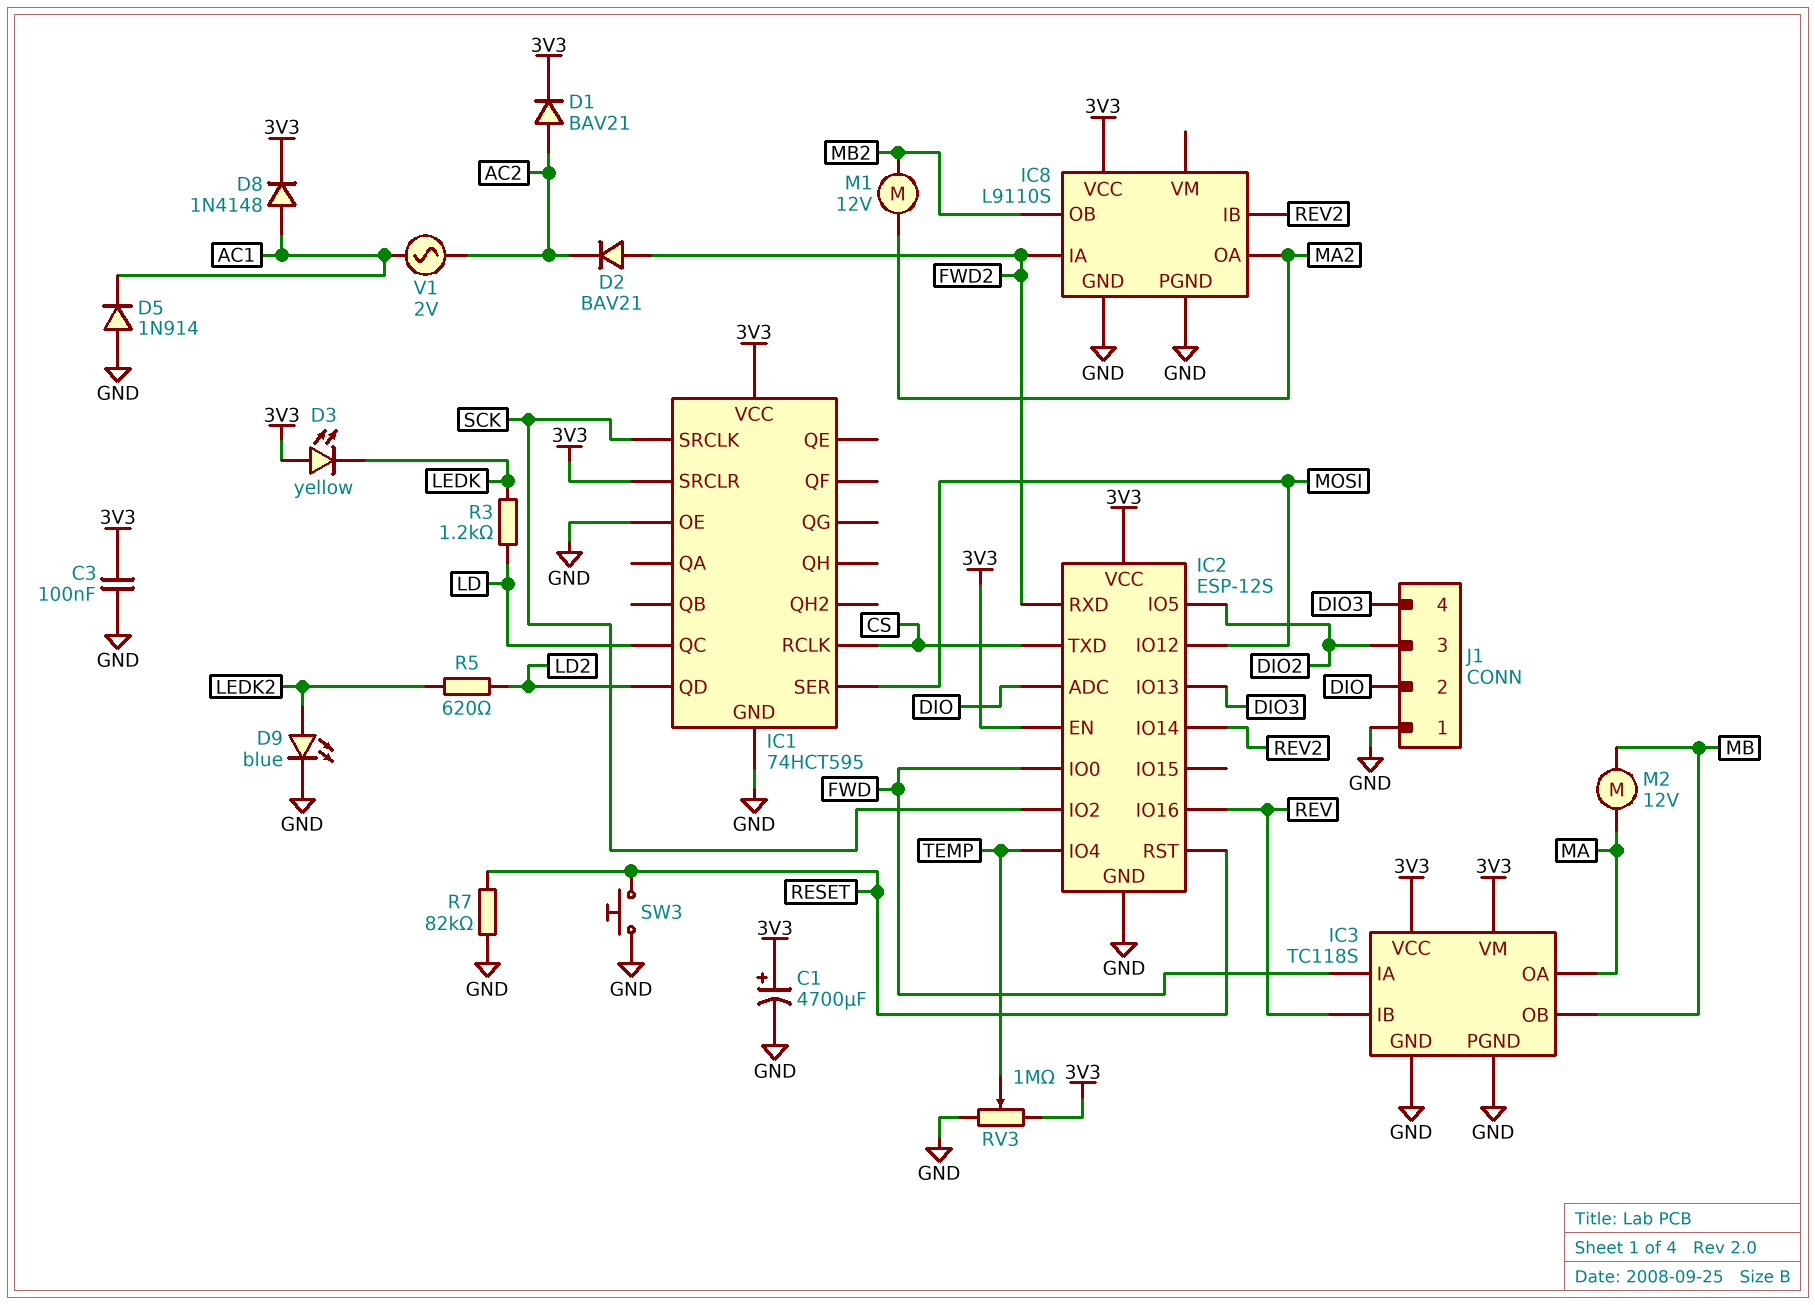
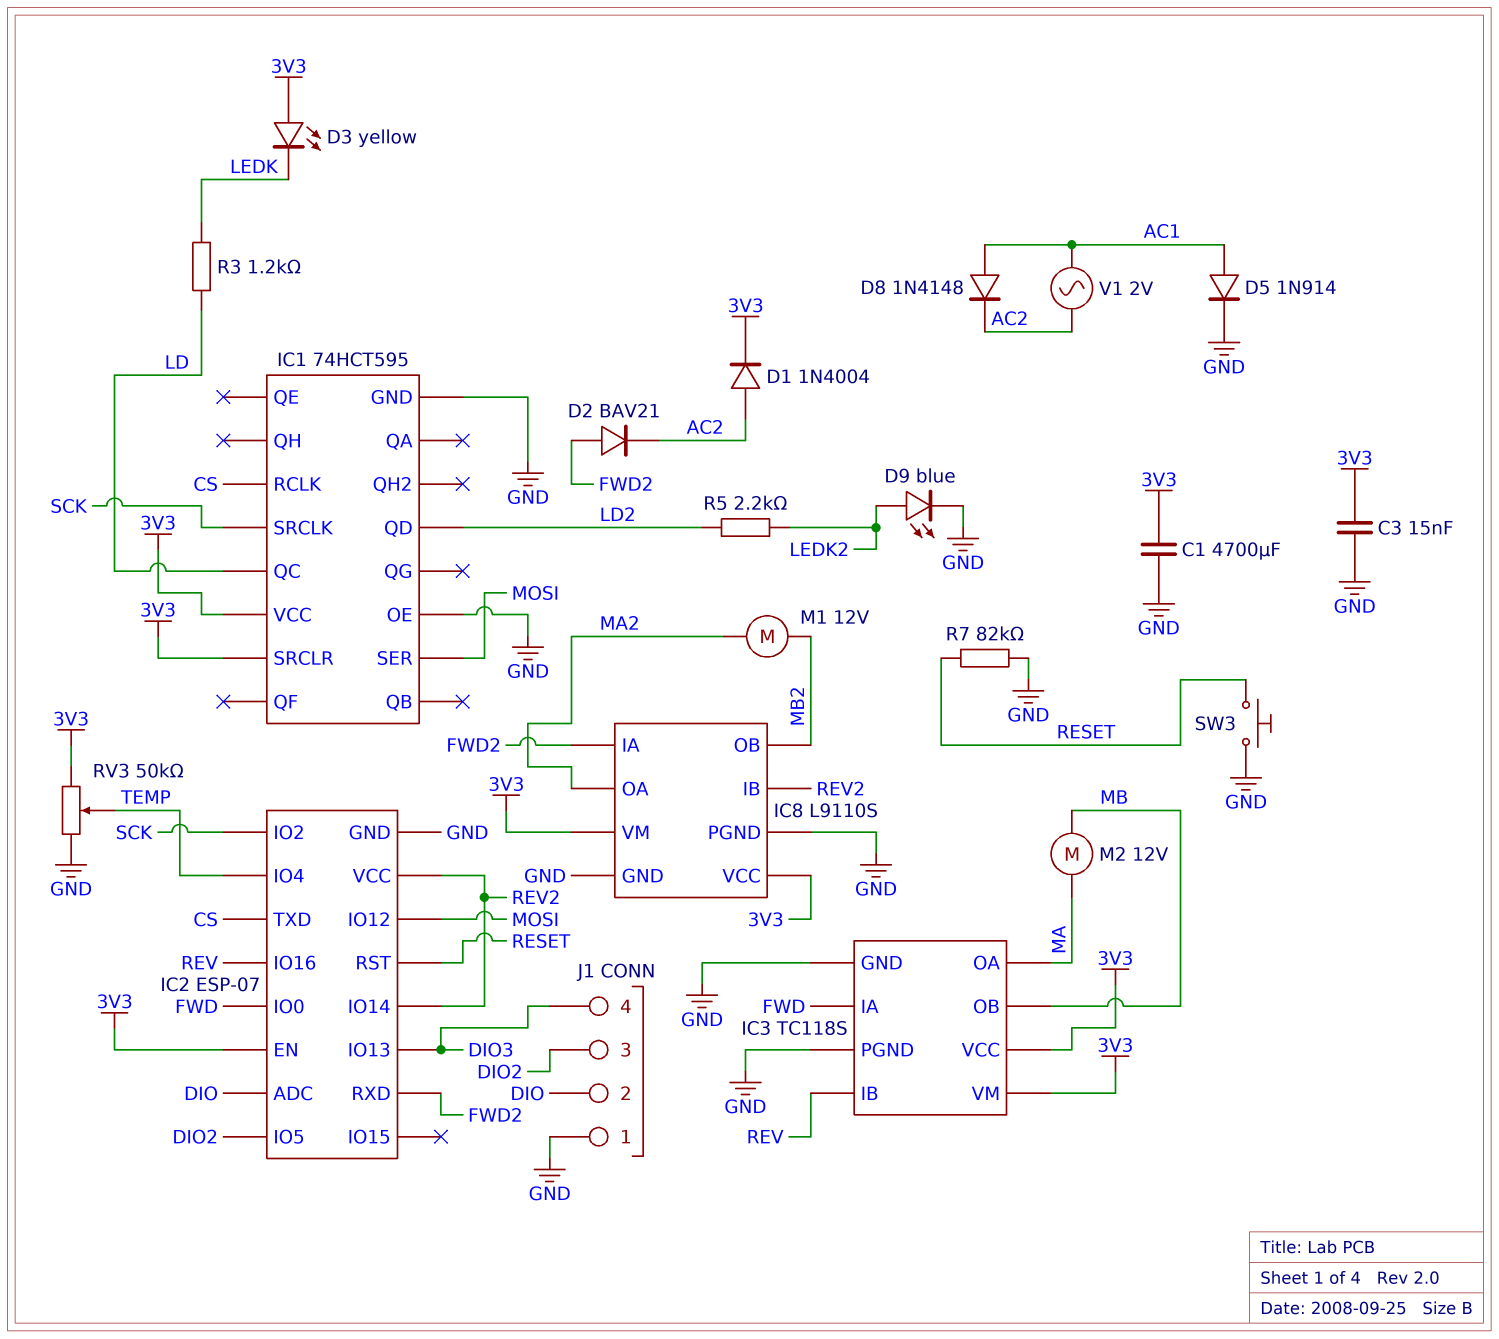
C1: 4700uF (plus 3V3, minus GND) -> 4700uF (3V3, GND)
C3: 100nF (3V3, GND) -> 15nF (3V3, GND)
D1: diode BAV21 (A AC2, K 3V3) -> diode 1N4004 (A AC2, K 3V3)
D5: diode 1N914 (A GND, K AC1) -> diode 1N914 (A AC1, K GND)
D8: diode 1N4148 (A AC1, K 3V3) -> diode 1N4148 (A AC1, K AC2)
IC2: ESP-12S -> ESP-07
IC2 pin VCC: 3V3 -> REV2
IC8 pin VM: none -> 3V3
R5: 620 (LD2, LEDK2) -> 2.2k (LD2, LEDK2)
RV3: 1M (3V3, GND, wiper TEMP) -> 50k (3V3, GND, wiper TEMP)

